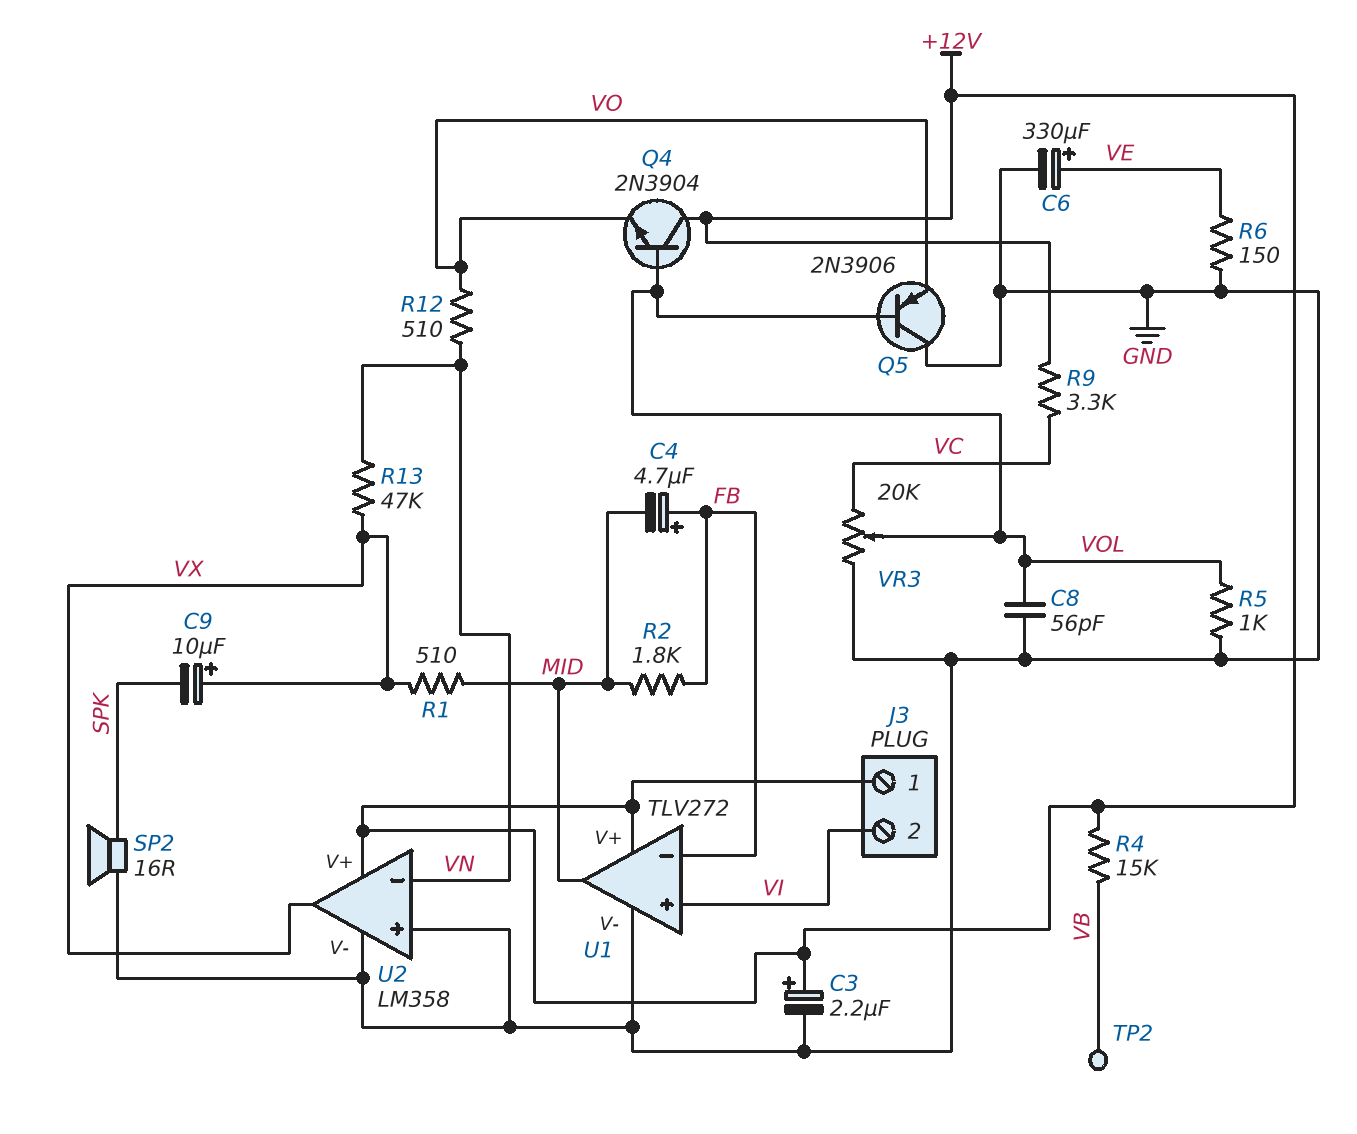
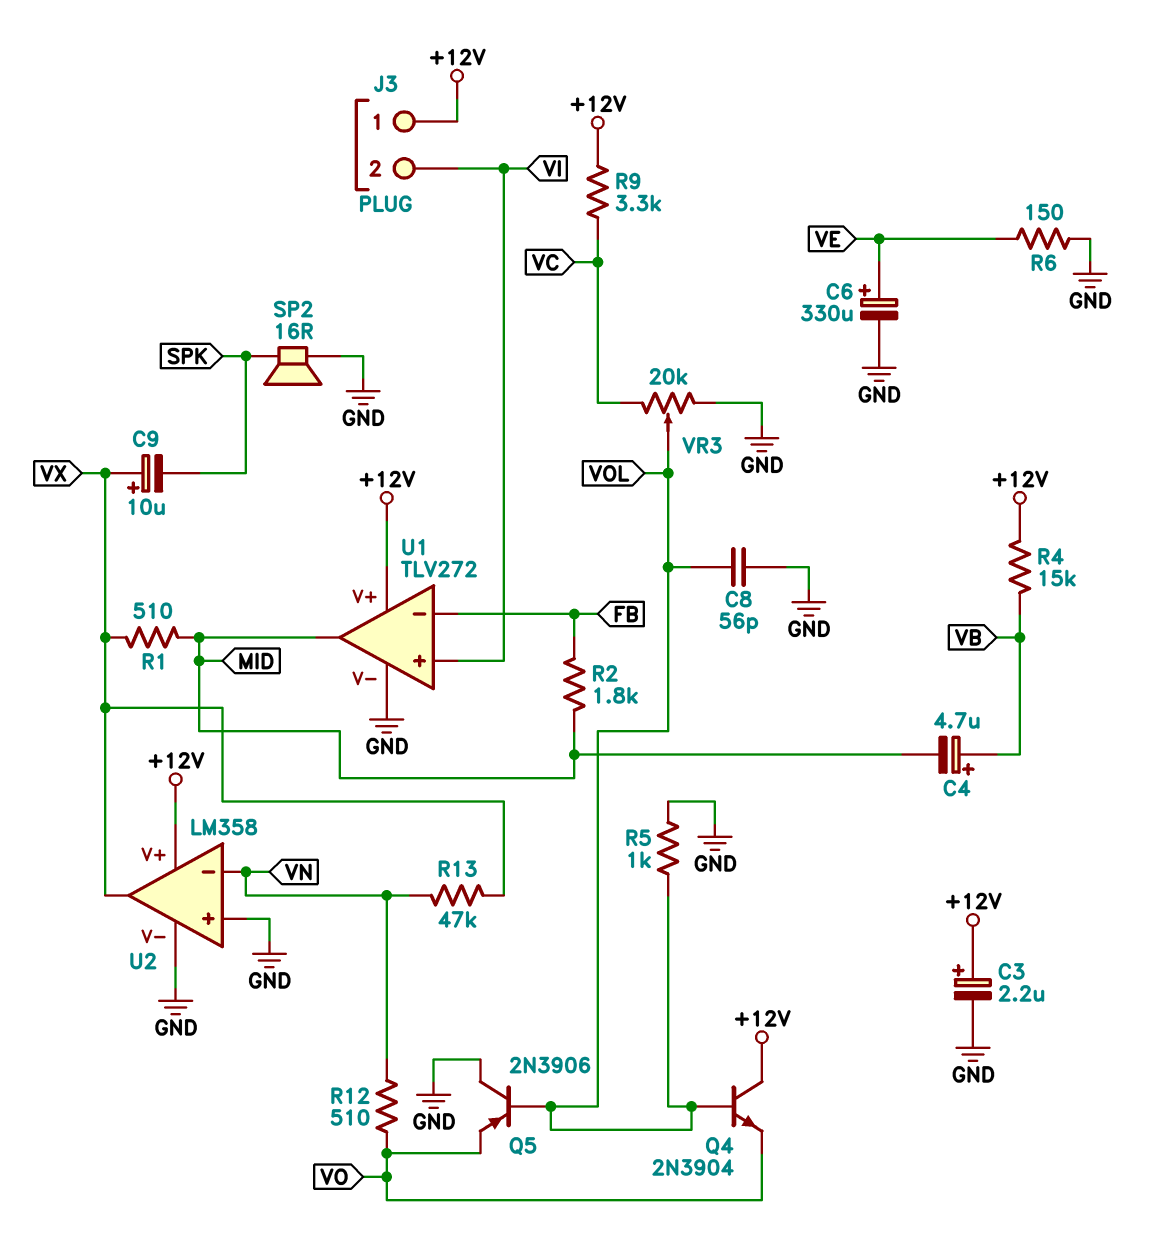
C4: 4.7uF (plus FB, minus MID) -> 4.7uF (plus VB, minus MID)
TP2: test point (VB) -> none

